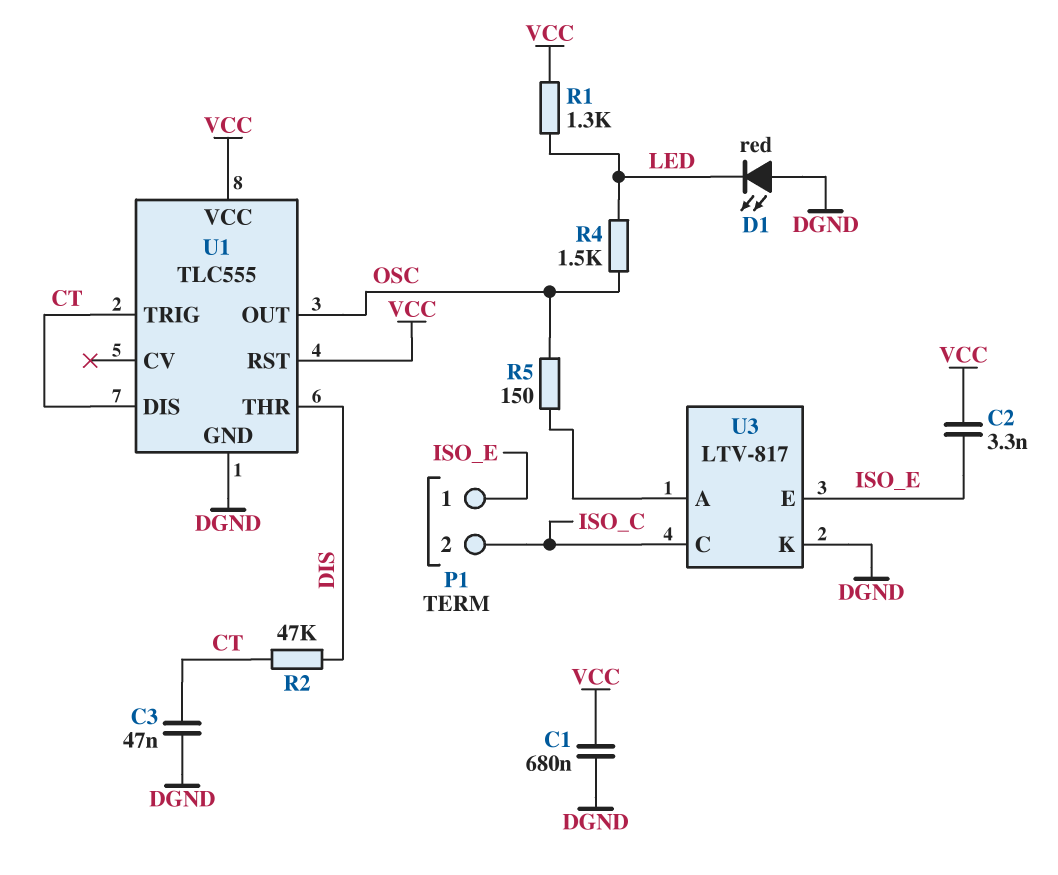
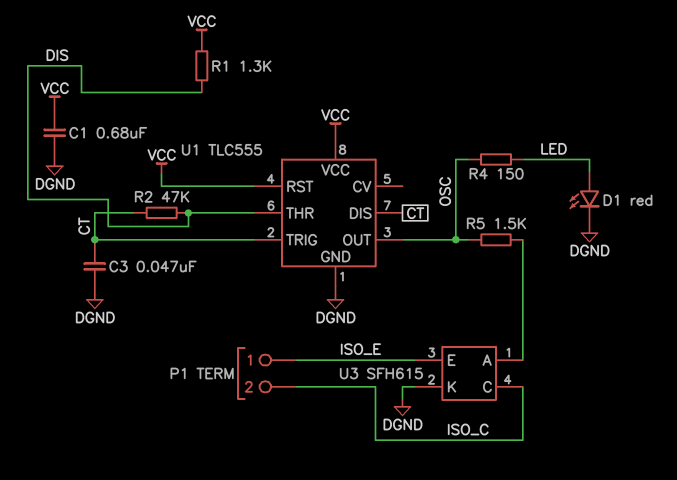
C2: 3.3nF (ISO_E, VCC) -> none
D1: LED red (A DGND, K LED) -> LED red (A LED, K DGND)
R1: 1.3k (LED, VCC) -> 1.3k (DIS, VCC)
R4: 1.5k (LED, OSC) -> 150 (LED, OSC)
R5: 150 (OSC, U3/A) -> 1.5k (OSC, U3/A)
U3: LTV-817 -> SFH615

